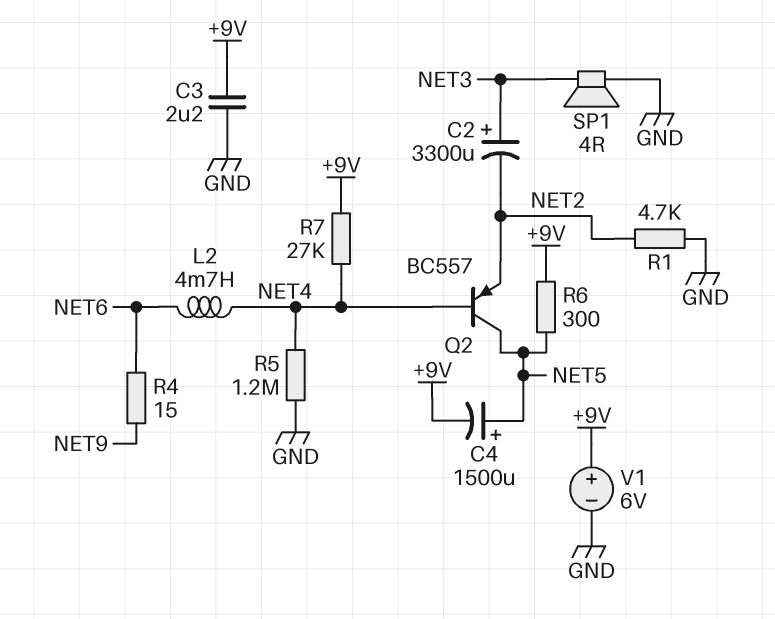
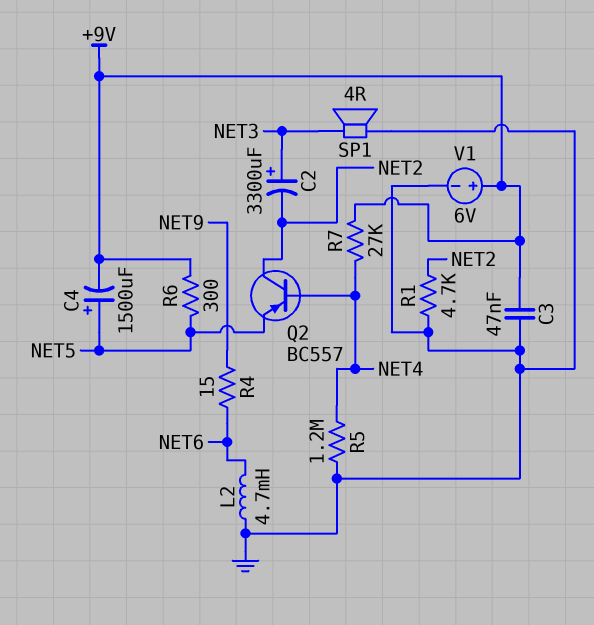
C3: 2.2uF (+9V, GND) -> 47nF (+9V, GND)
L2: 4.7mH (NET4, NET6) -> 4.7mH (GND, NET6)
Q2: PNP BC557 (B NET4, C NET5, E NET2) -> PNP BC557 (B NET4, C NET2, E NET5)

